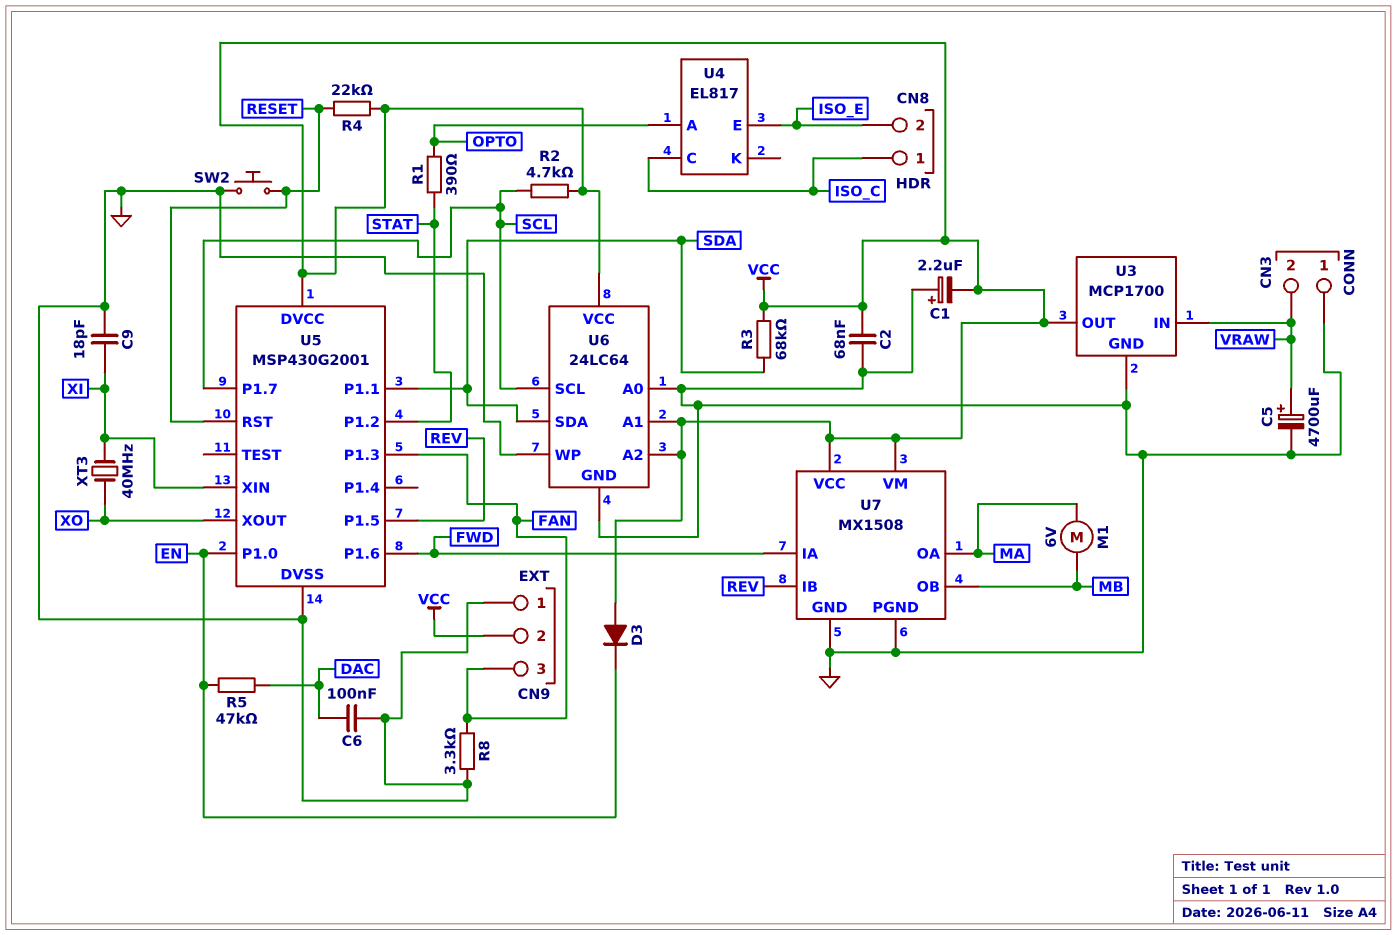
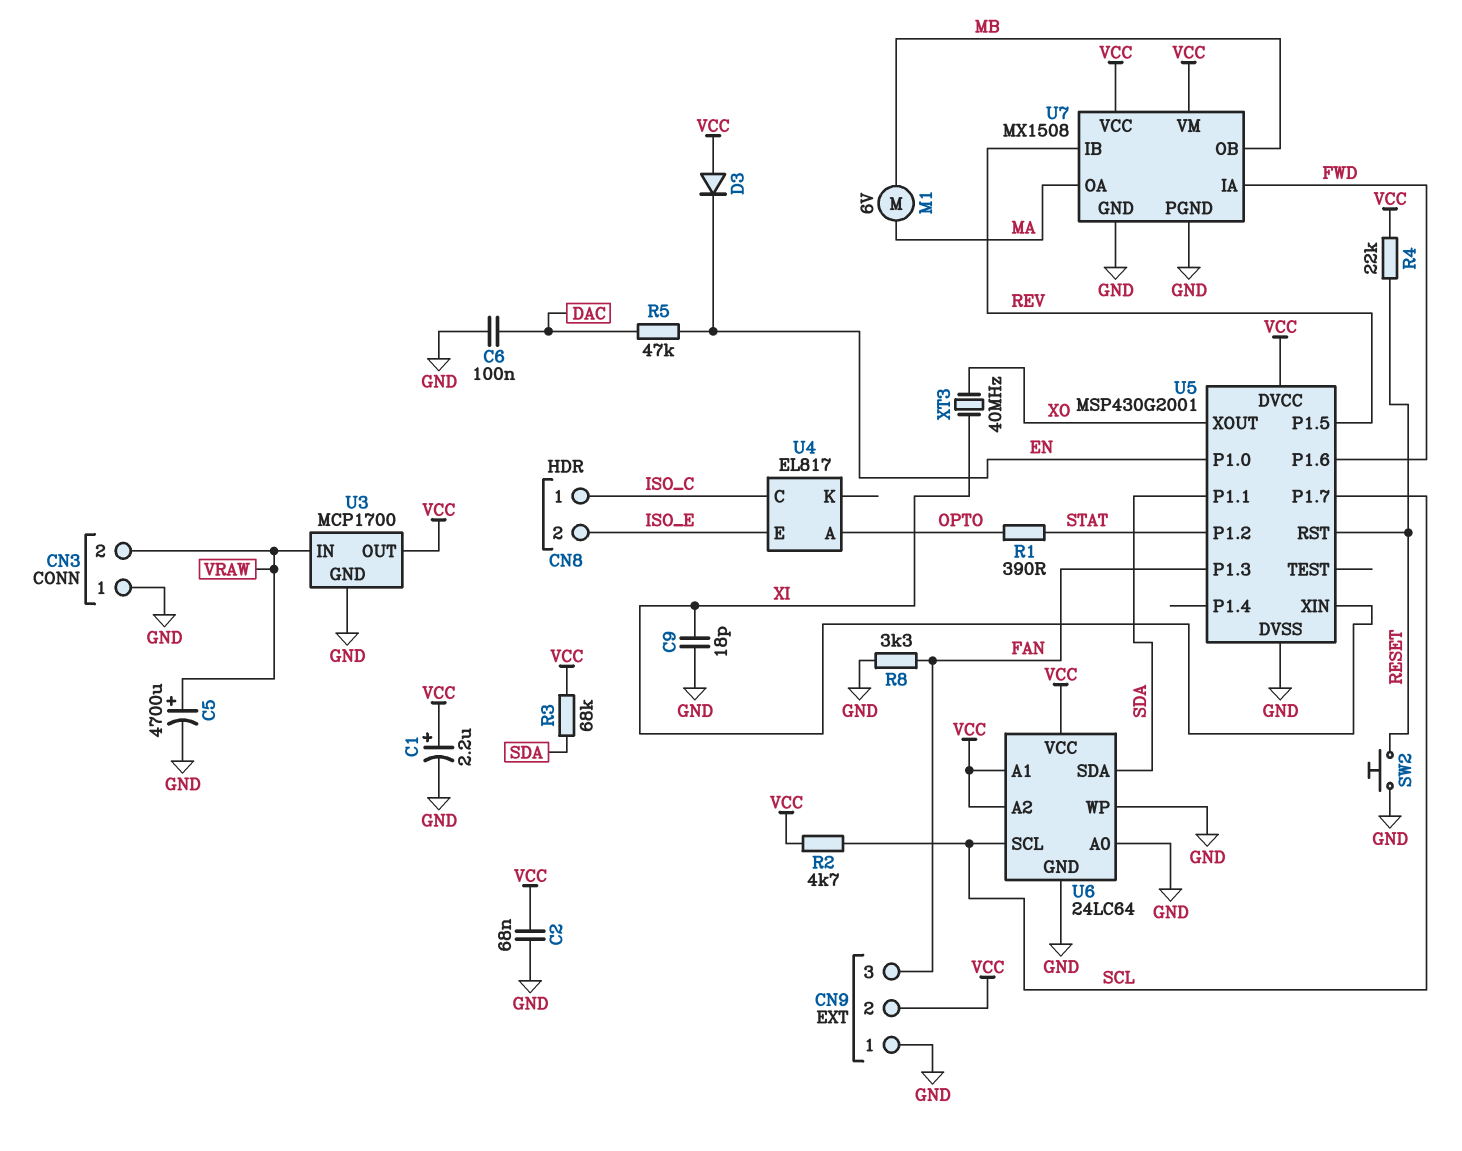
C1: 2.2uF (plus GND, minus VCC) -> 2.2uF (plus VCC, minus GND)

